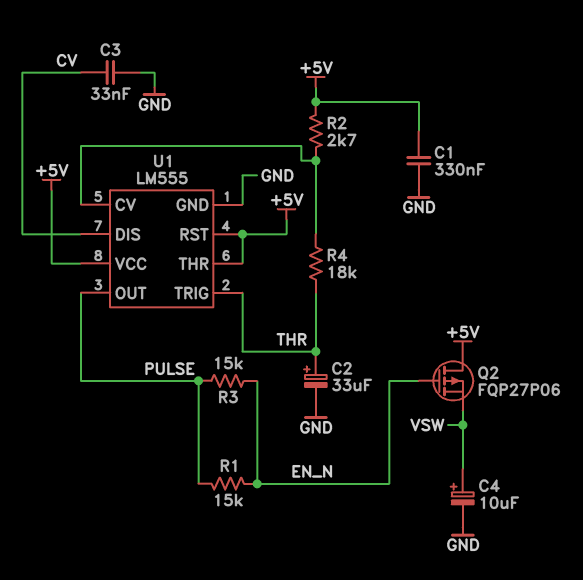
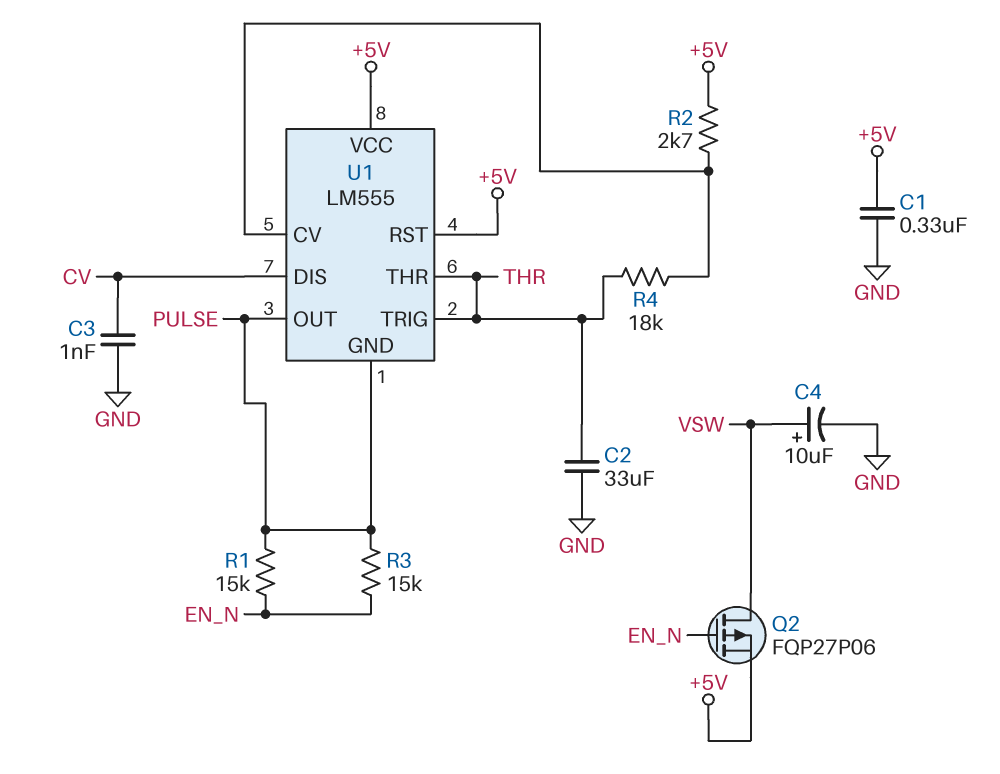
C2: 33uF (plus THR, minus GND) -> 33uF (GND, THR)
C3: 33nF (CV, GND) -> 1nF (CV, GND)
Q2: PMOS FQP27P06 (G EN_N, D +5V, S VSW) -> PMOS FQP27P06 (G EN_N, D VSW, S +5V)
U1 pin GND: GND -> PULSE
U1 pin THR: +5V -> THR

